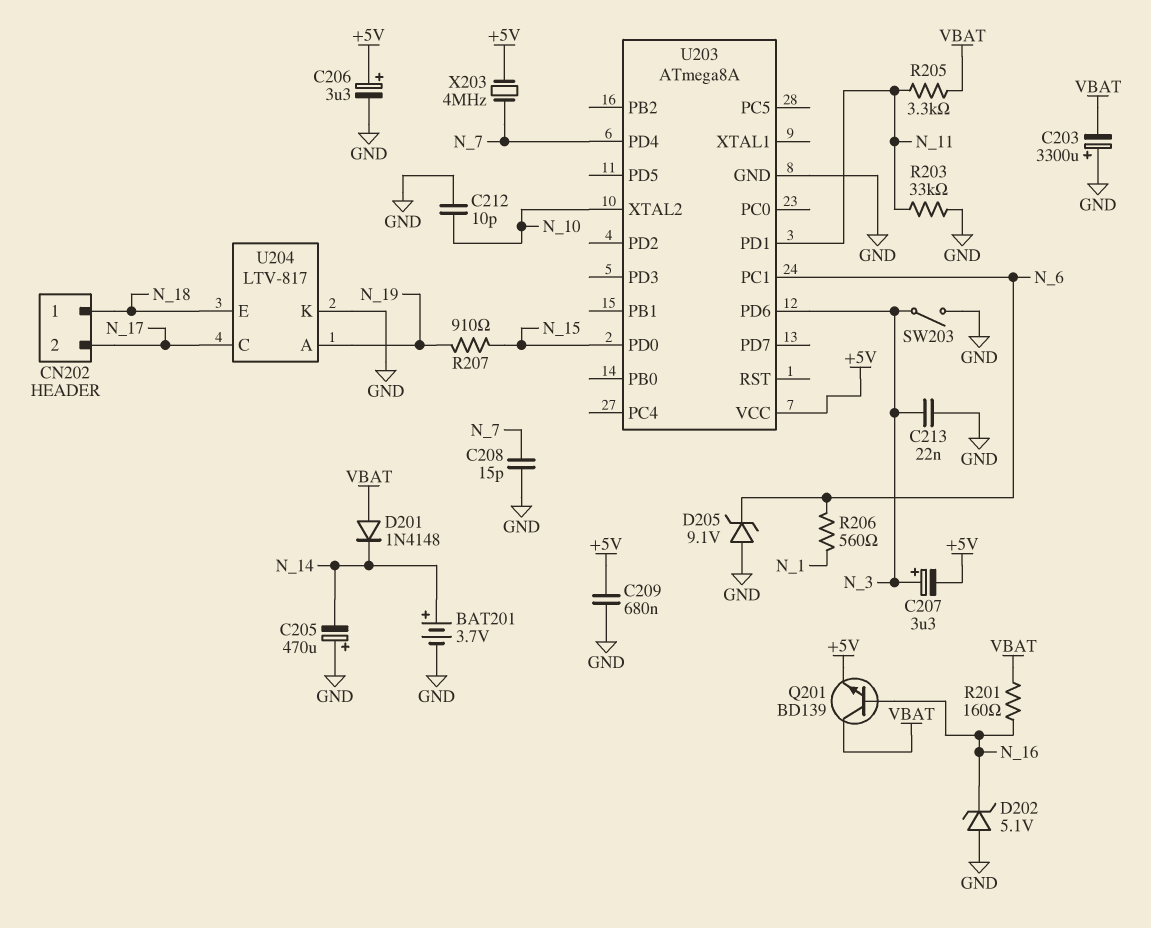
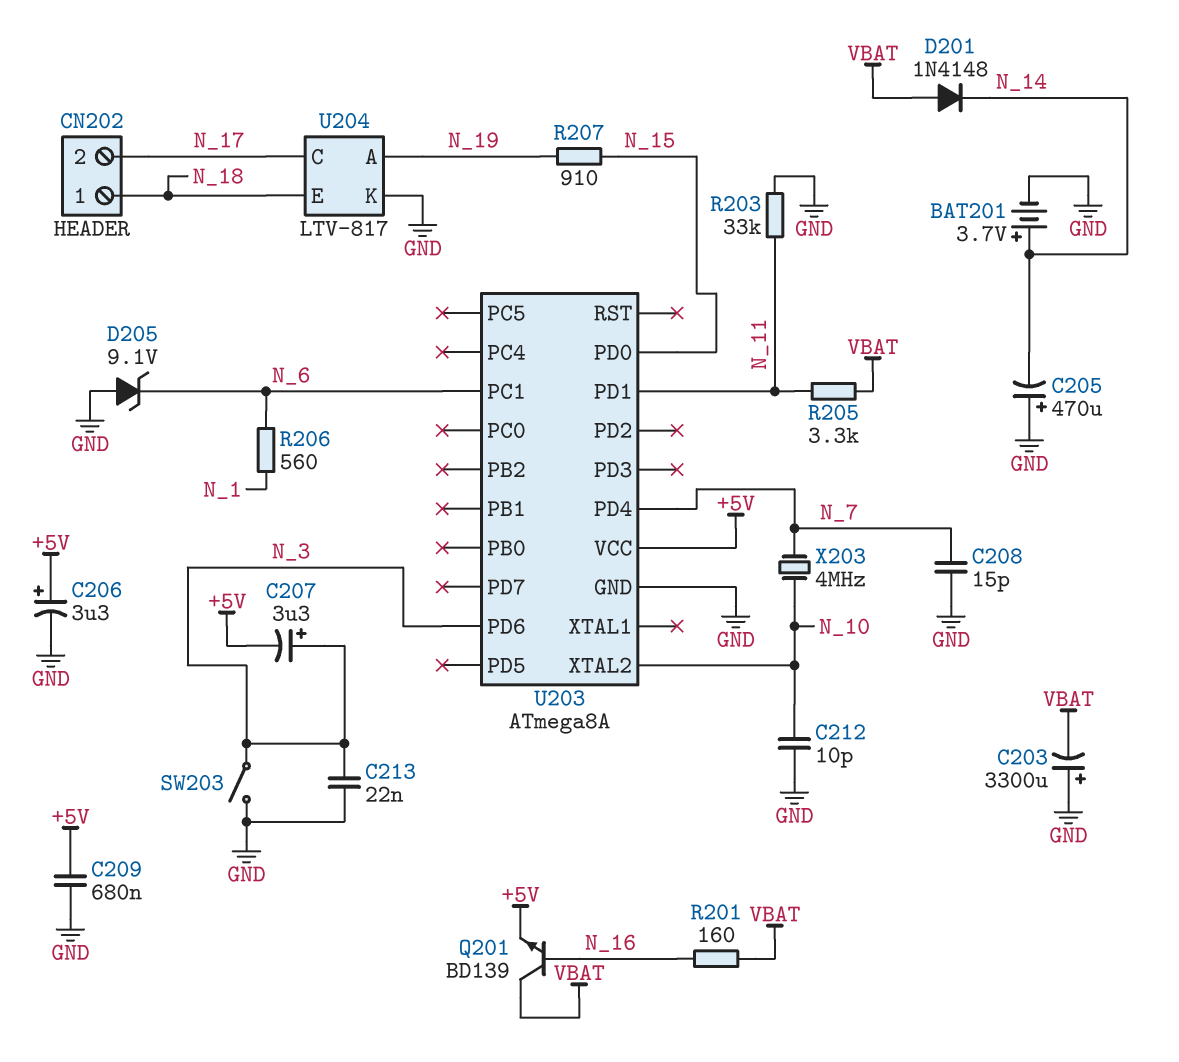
D202: zener 5.1V (A GND, K N_16) -> none
X203: 4MHz (+5V, N_7) -> 4MHz (N_7, N_10)

